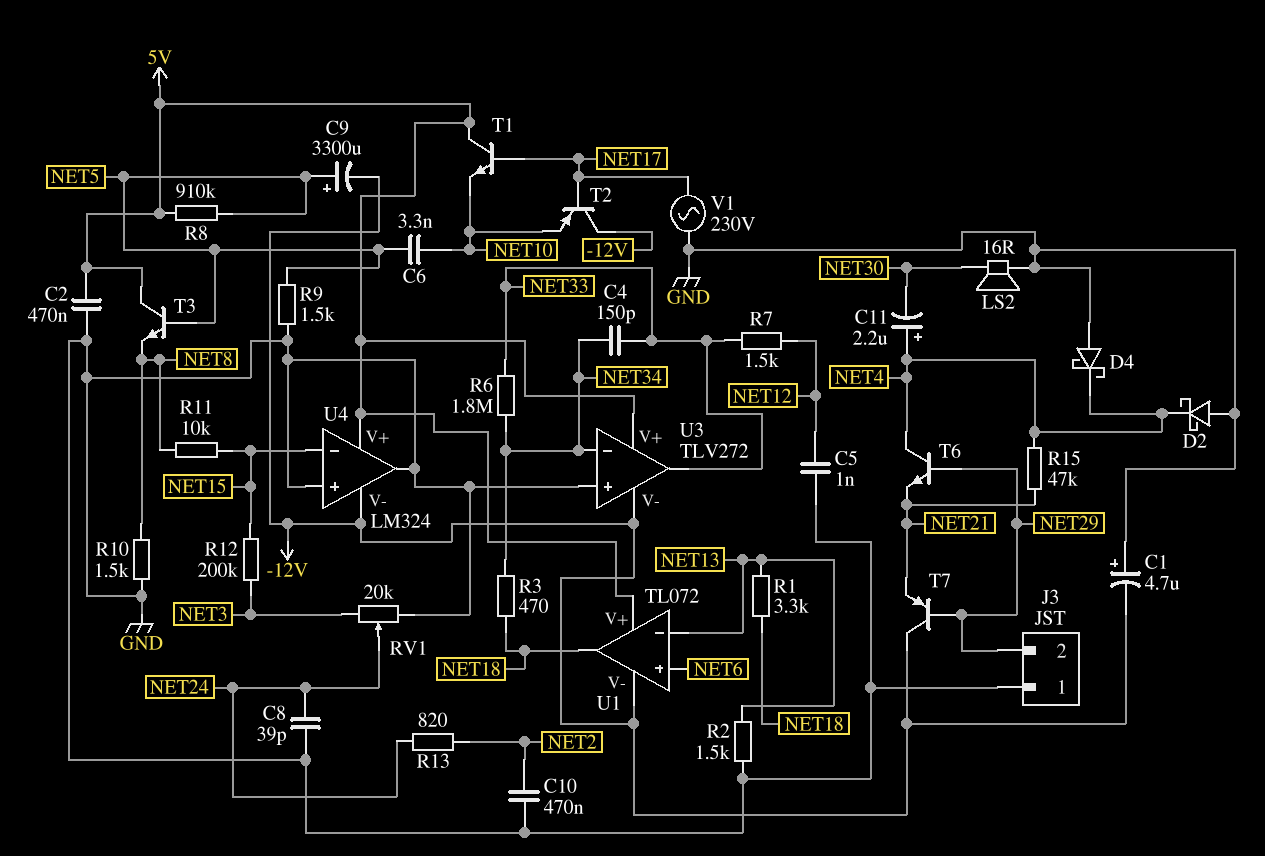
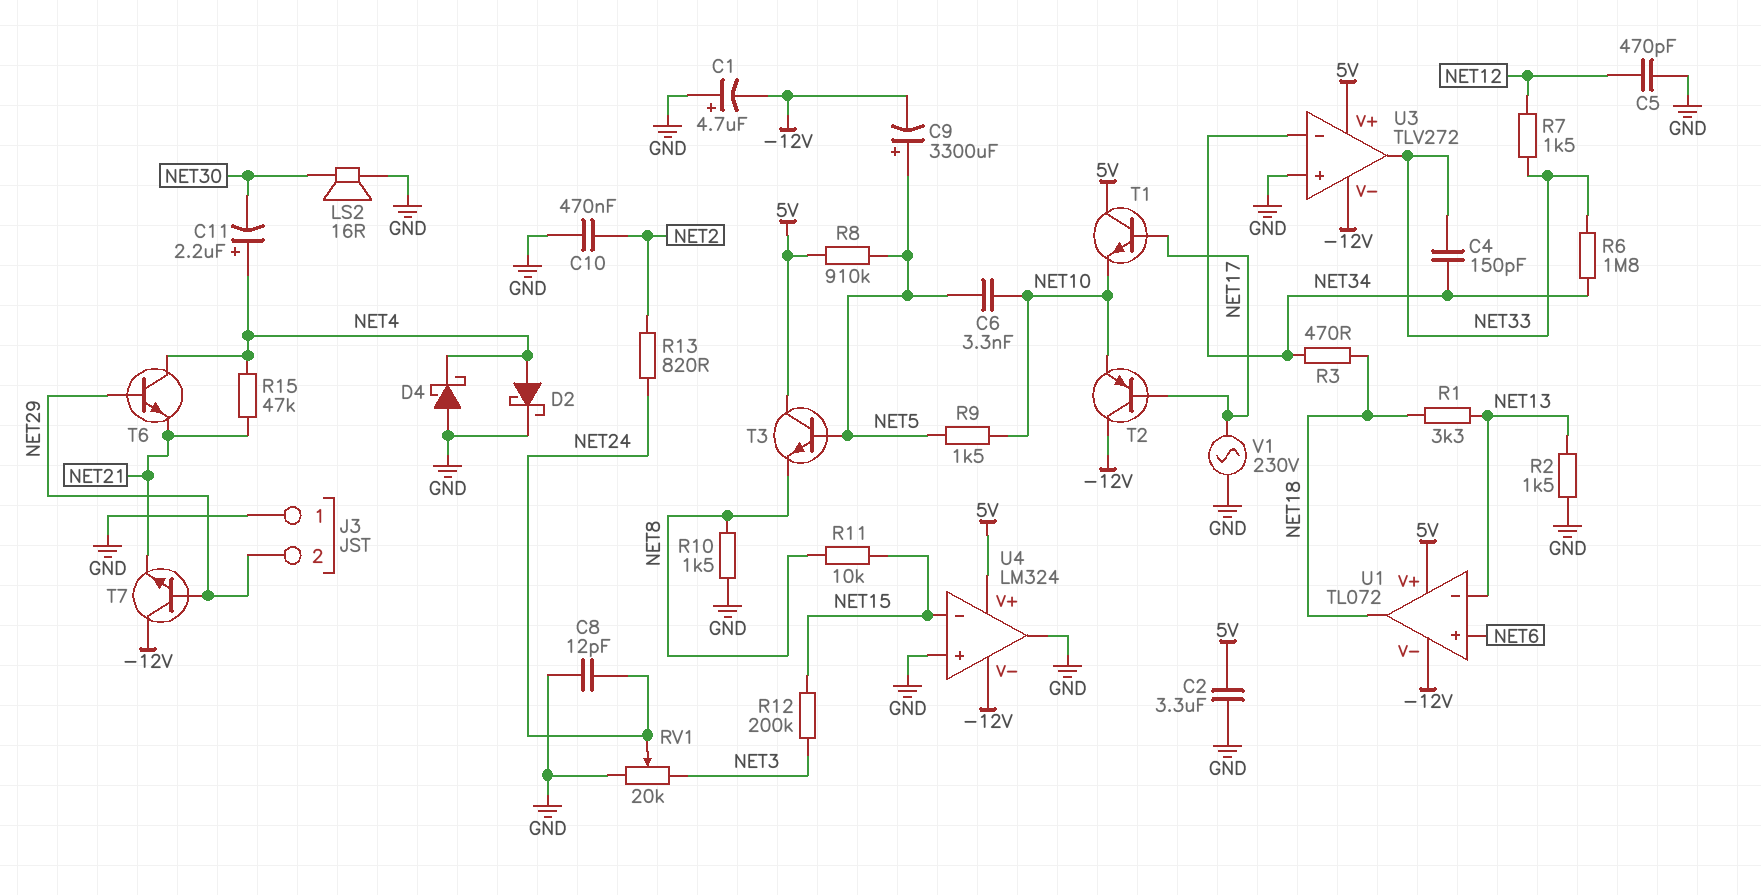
C2: 470nF (5V, GND) -> 3.3uF (5V, GND)
C5: 1nF (GND, NET12) -> 470pF (GND, NET12)
C8: 39pF (GND, NET24) -> 12pF (GND, NET24)
D2: schottky (A GND, K NET4) -> schottky (A NET4, K GND)
R9: 1.5k (GND, NET5) -> 1.5k (NET5, NET10)
T7: PNP (B NET29, C -12V, E NET21) -> NPN (B NET29, C -12V, E NET21)

